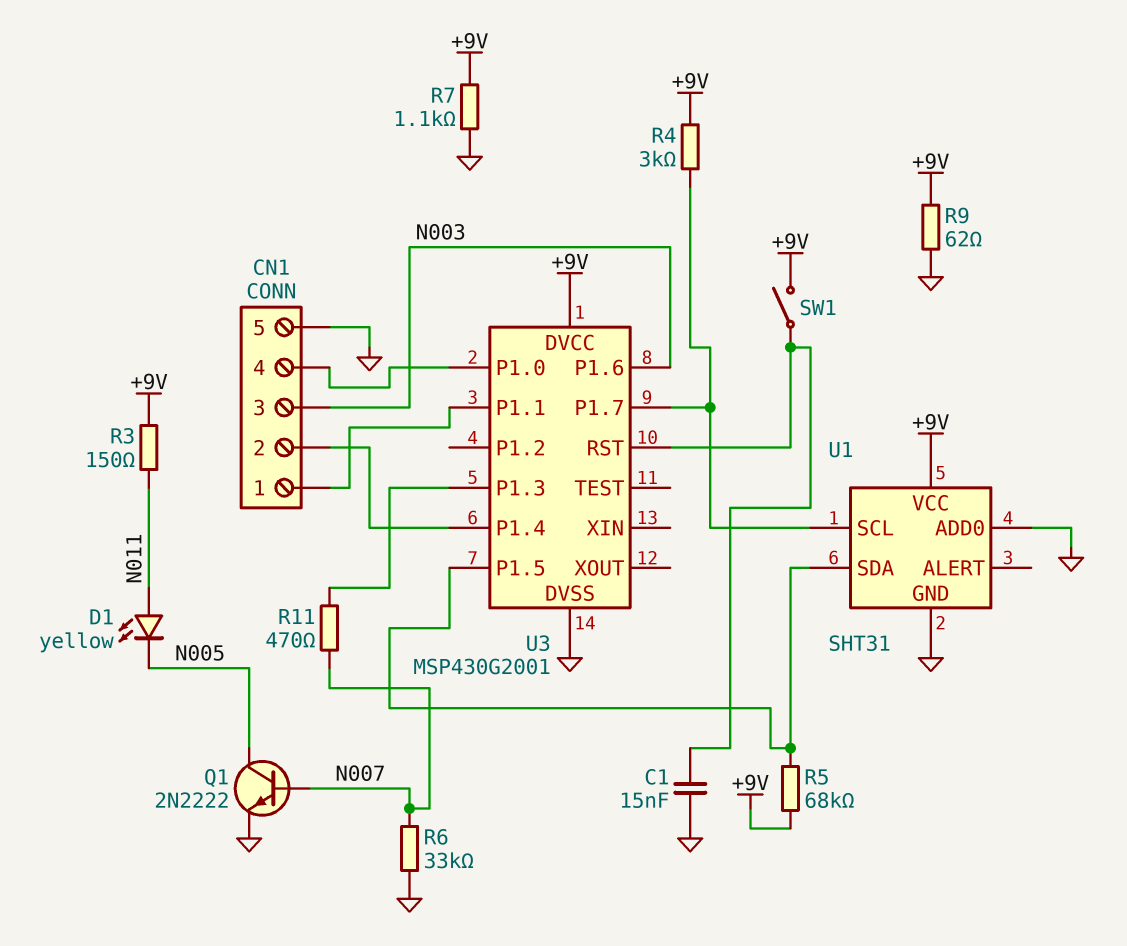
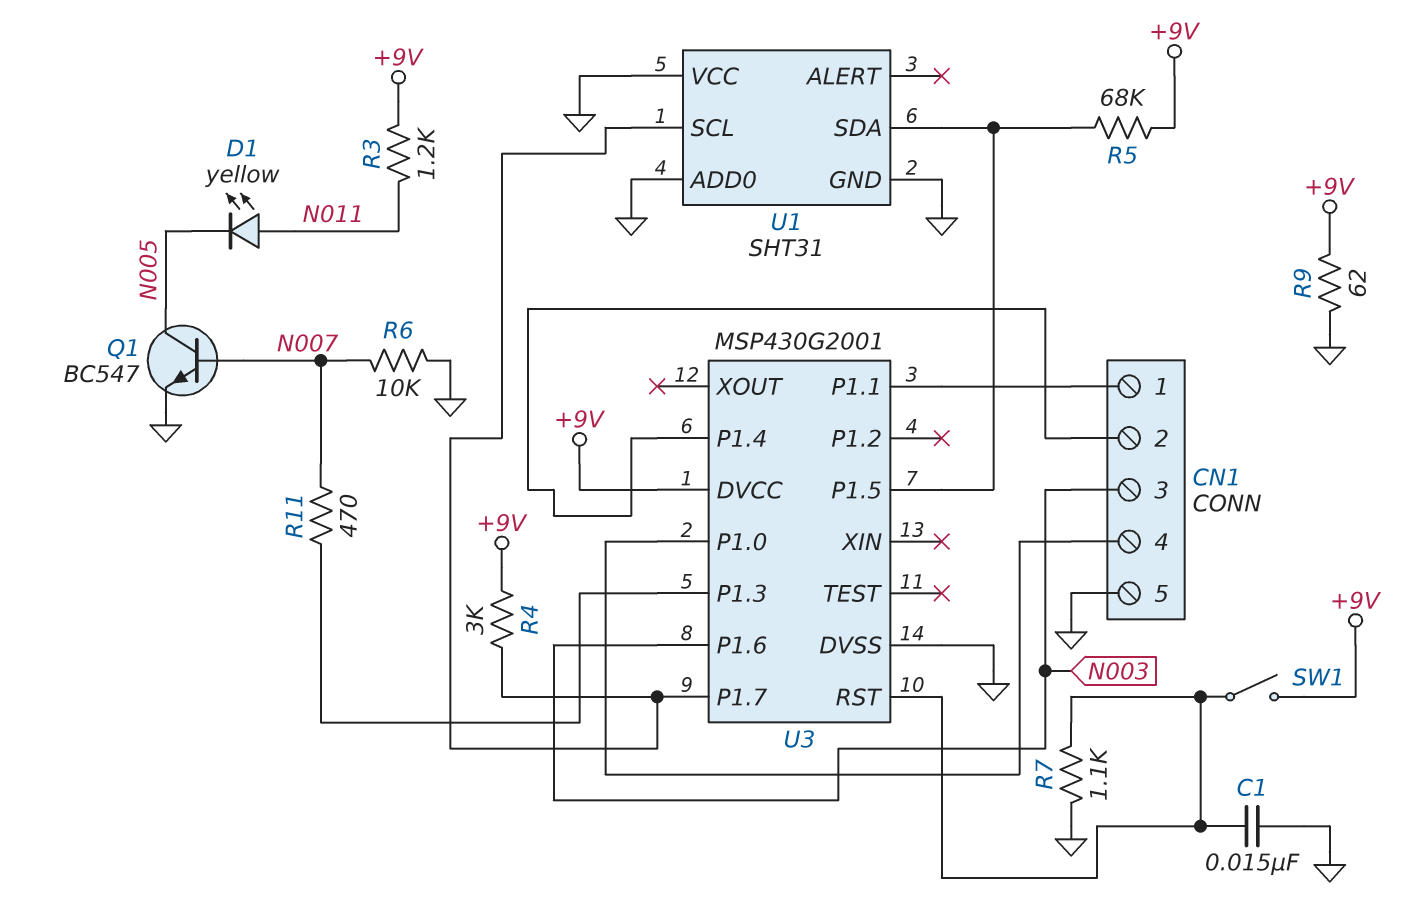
Q1: NPN 2N2222 (B N007, C N005, E GND) -> NPN BC547 (B N007, C N005, E GND)
R3: 150 (+9V, N011) -> 1.2k (+9V, N011)
R6: 33k (GND, N007) -> 10k (GND, N007)
R7: 1.1k (+9V, GND) -> 1.1k (GND, U3/RST)
U1 pin VCC: +9V -> GND

